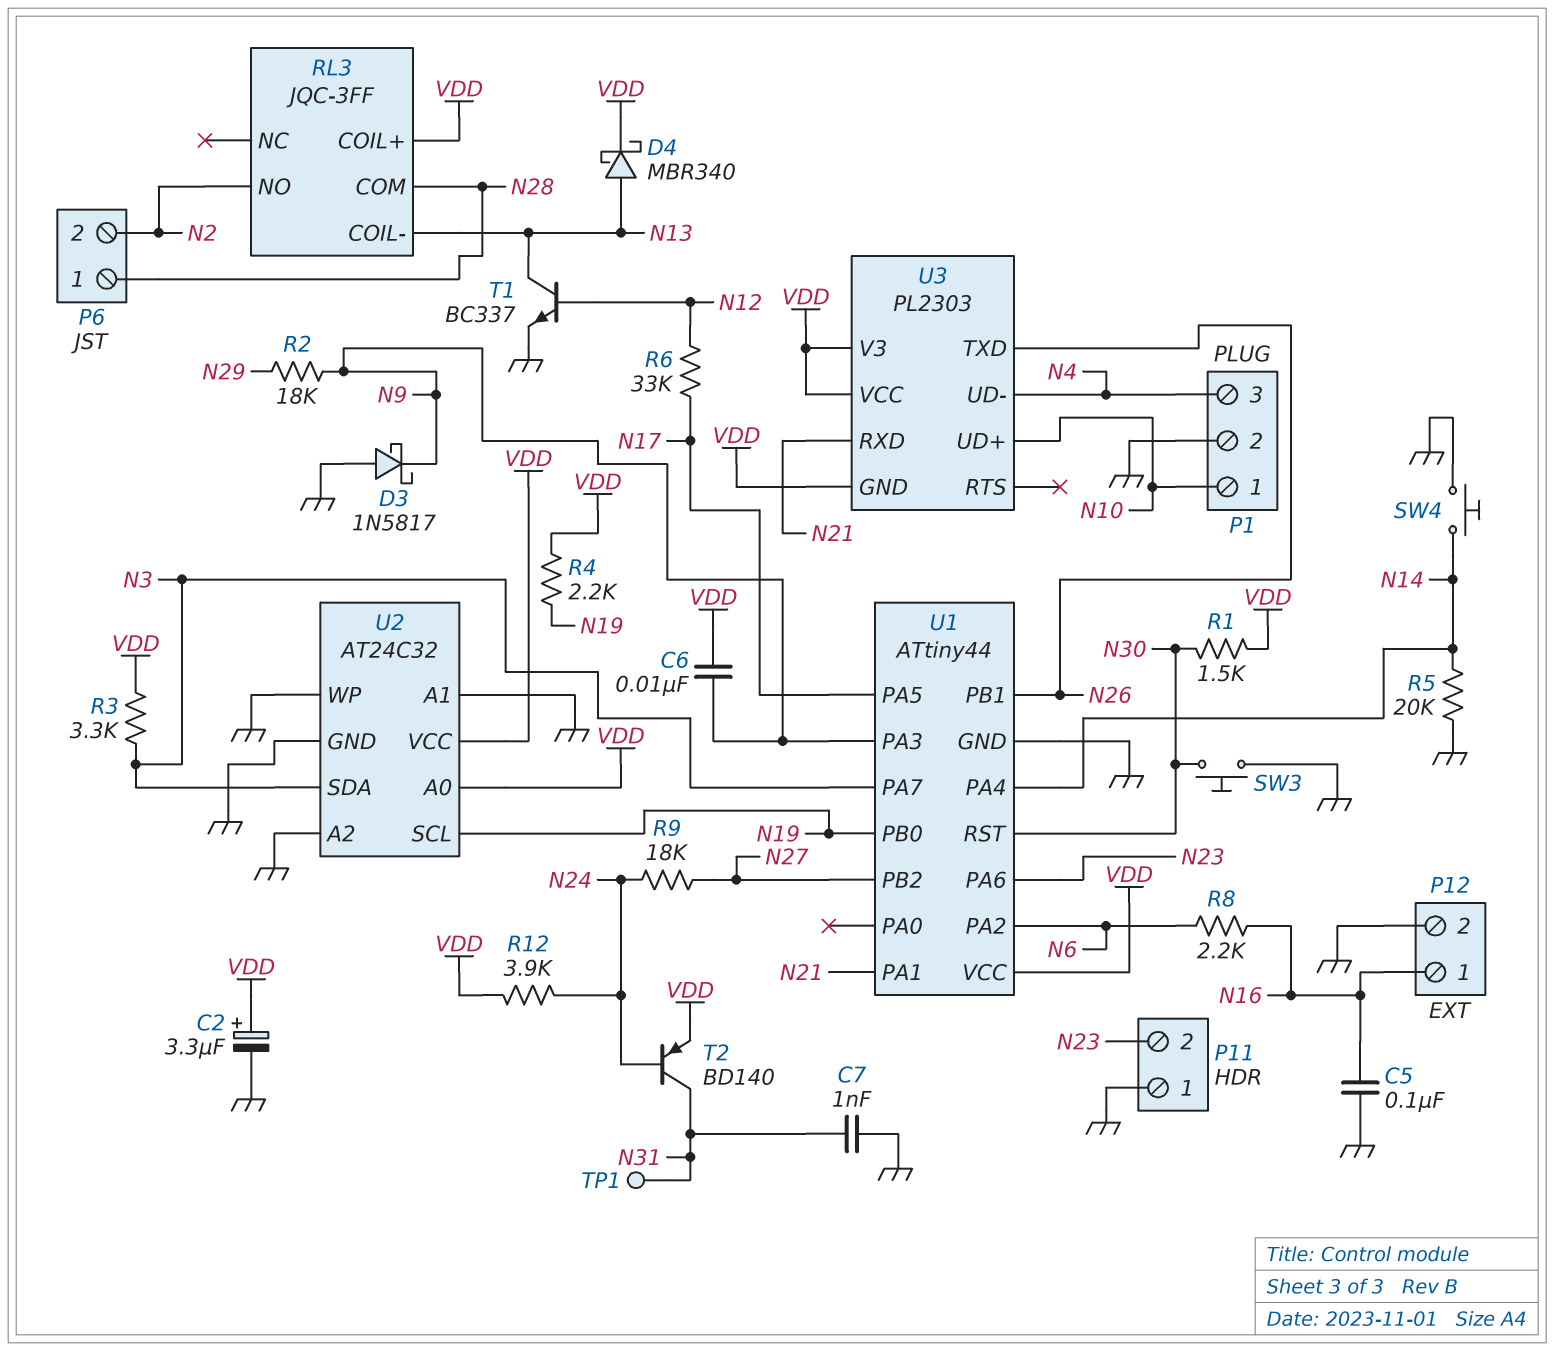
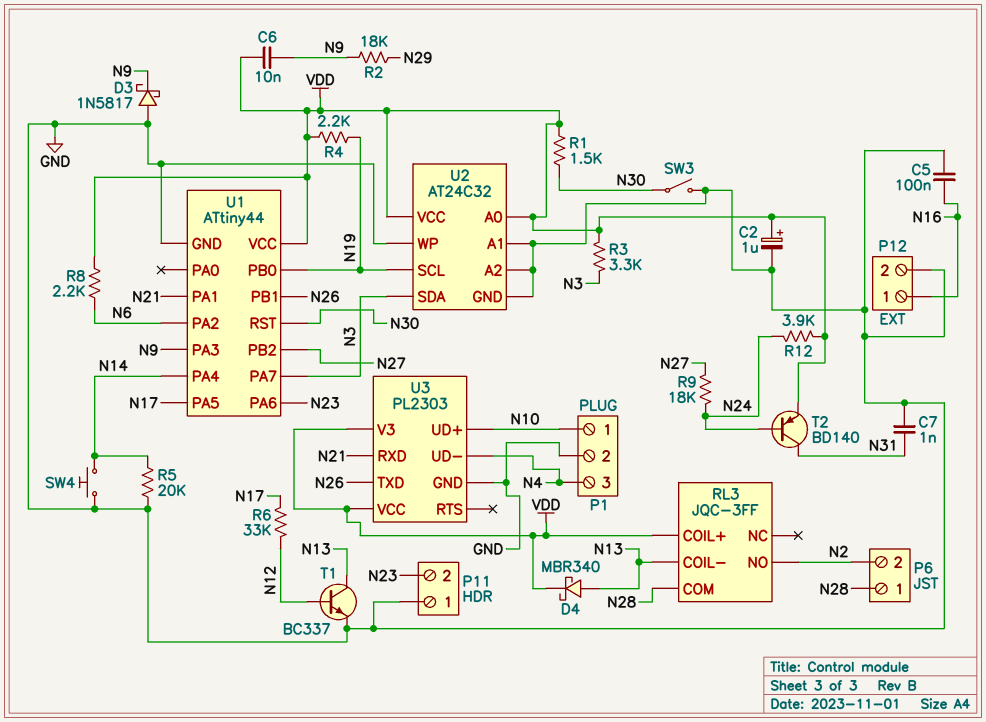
C2: 3.3uF (plus VDD, minus GND) -> 1uF (plus VDD, minus GND)
R8: 2.2k (N6, N16) -> 2.2k (N6, VDD)
SW3: button (GND, N30) -> switch (GND, N30)
TP1: test point (N31) -> none
U3 pin GND: VDD -> GND

